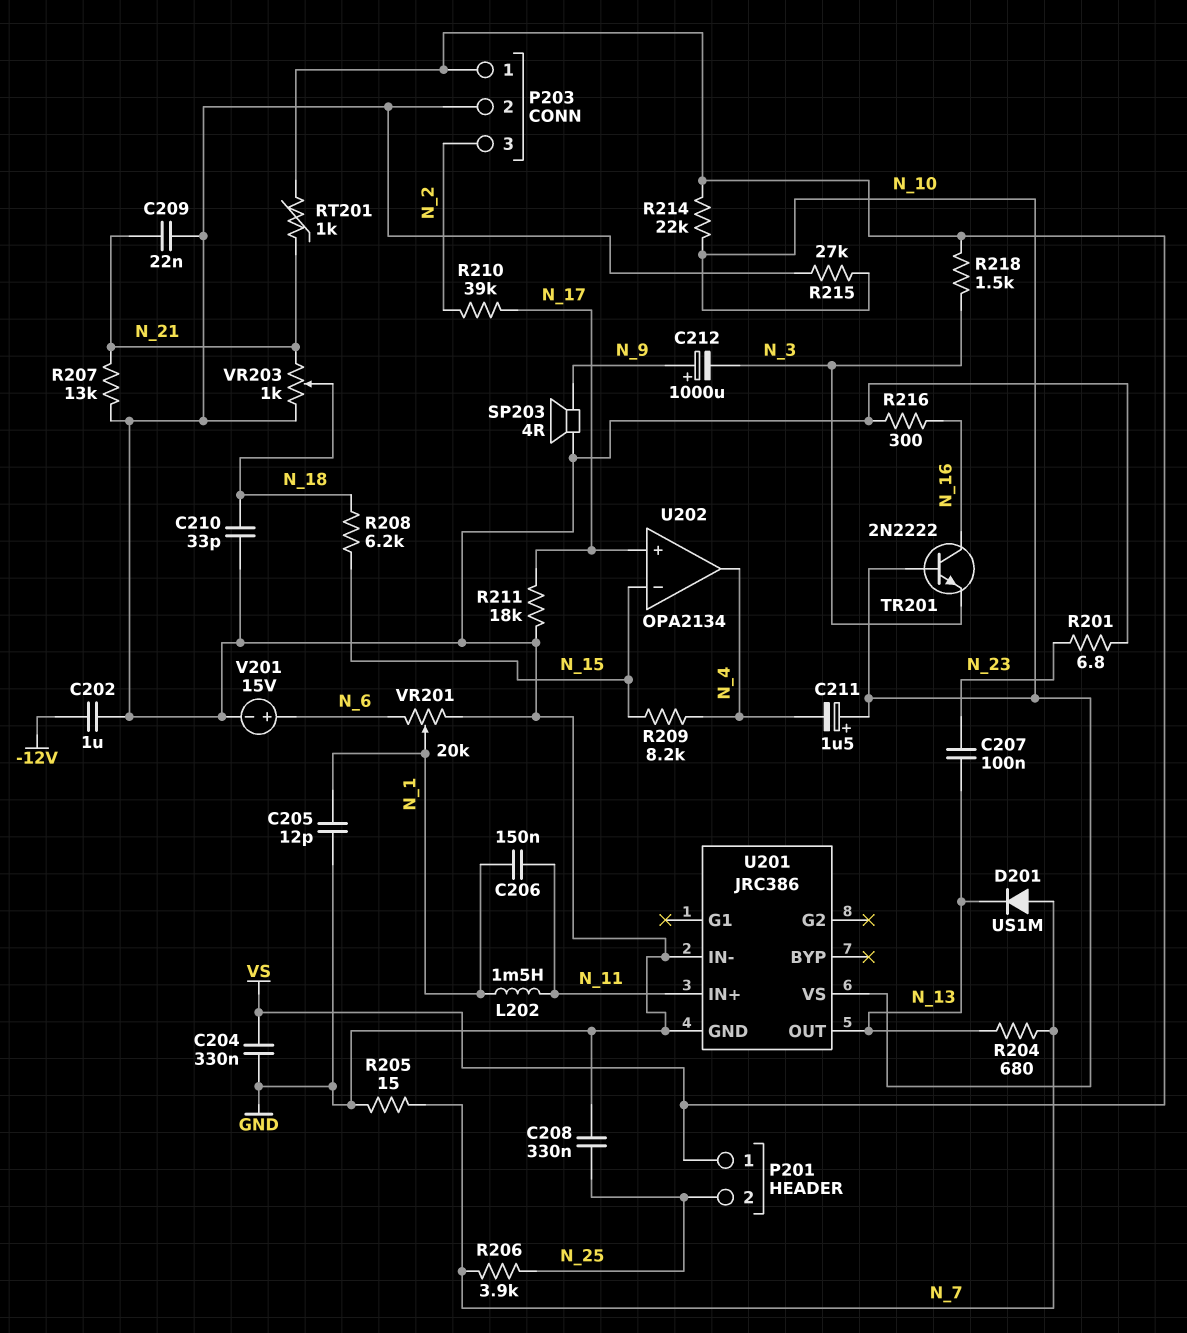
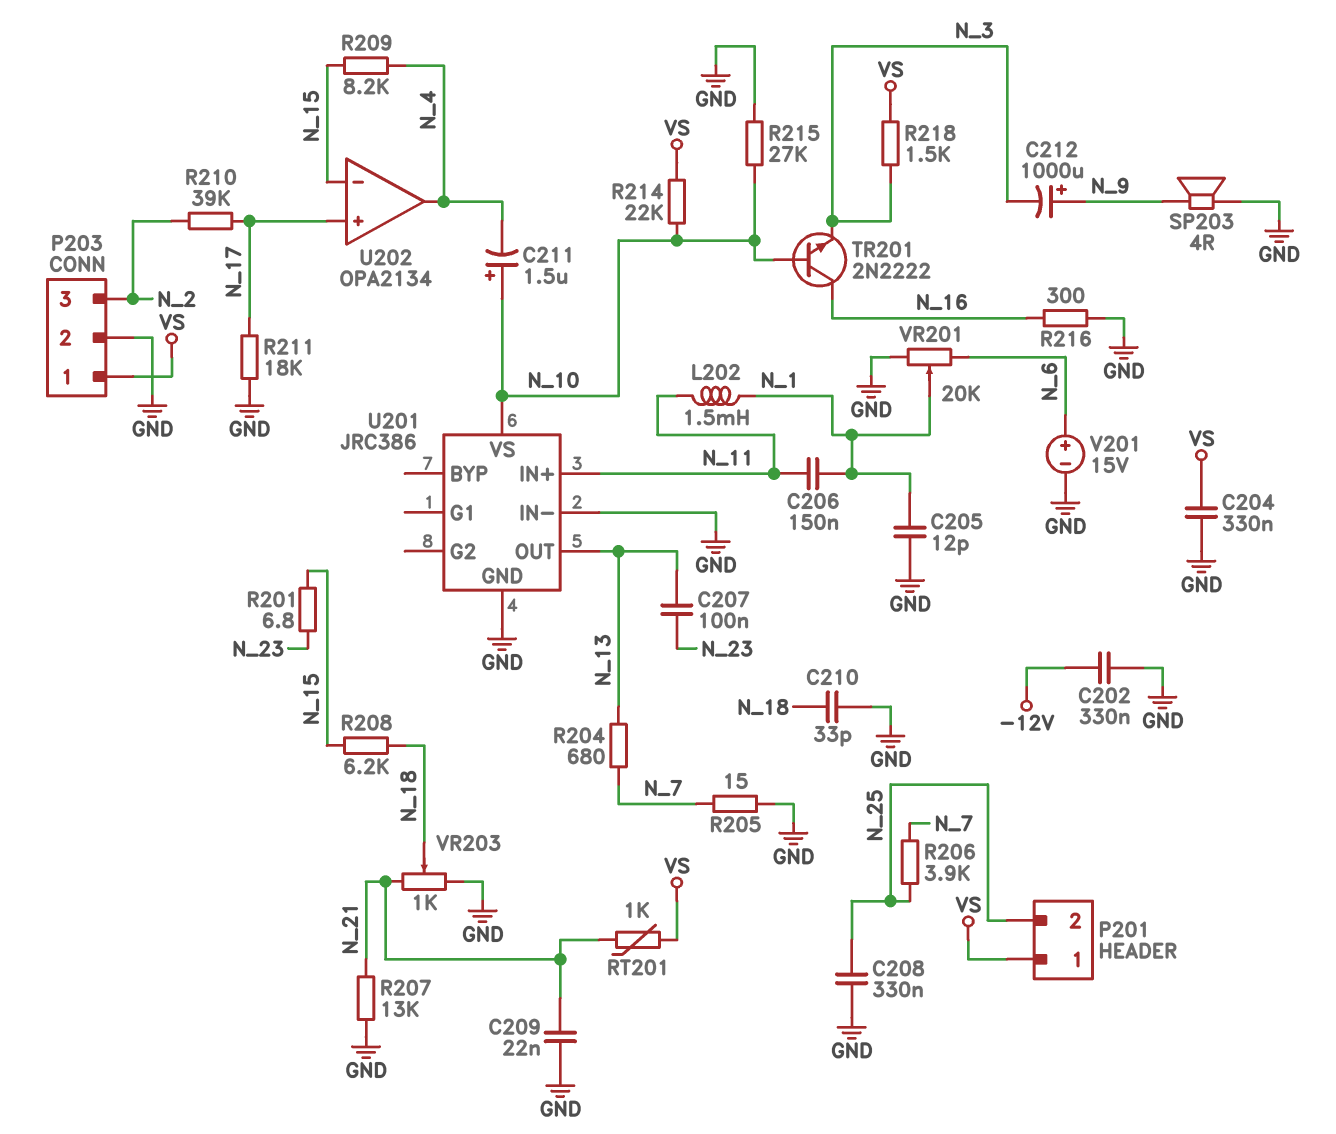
C202: 1uF (-12V, GND) -> 330nF (-12V, GND)
D201: diode US1M (A N_7, K N_13) -> none
R201: 6.8 (GND, N_23) -> 6.8 (N_15, N_23)

